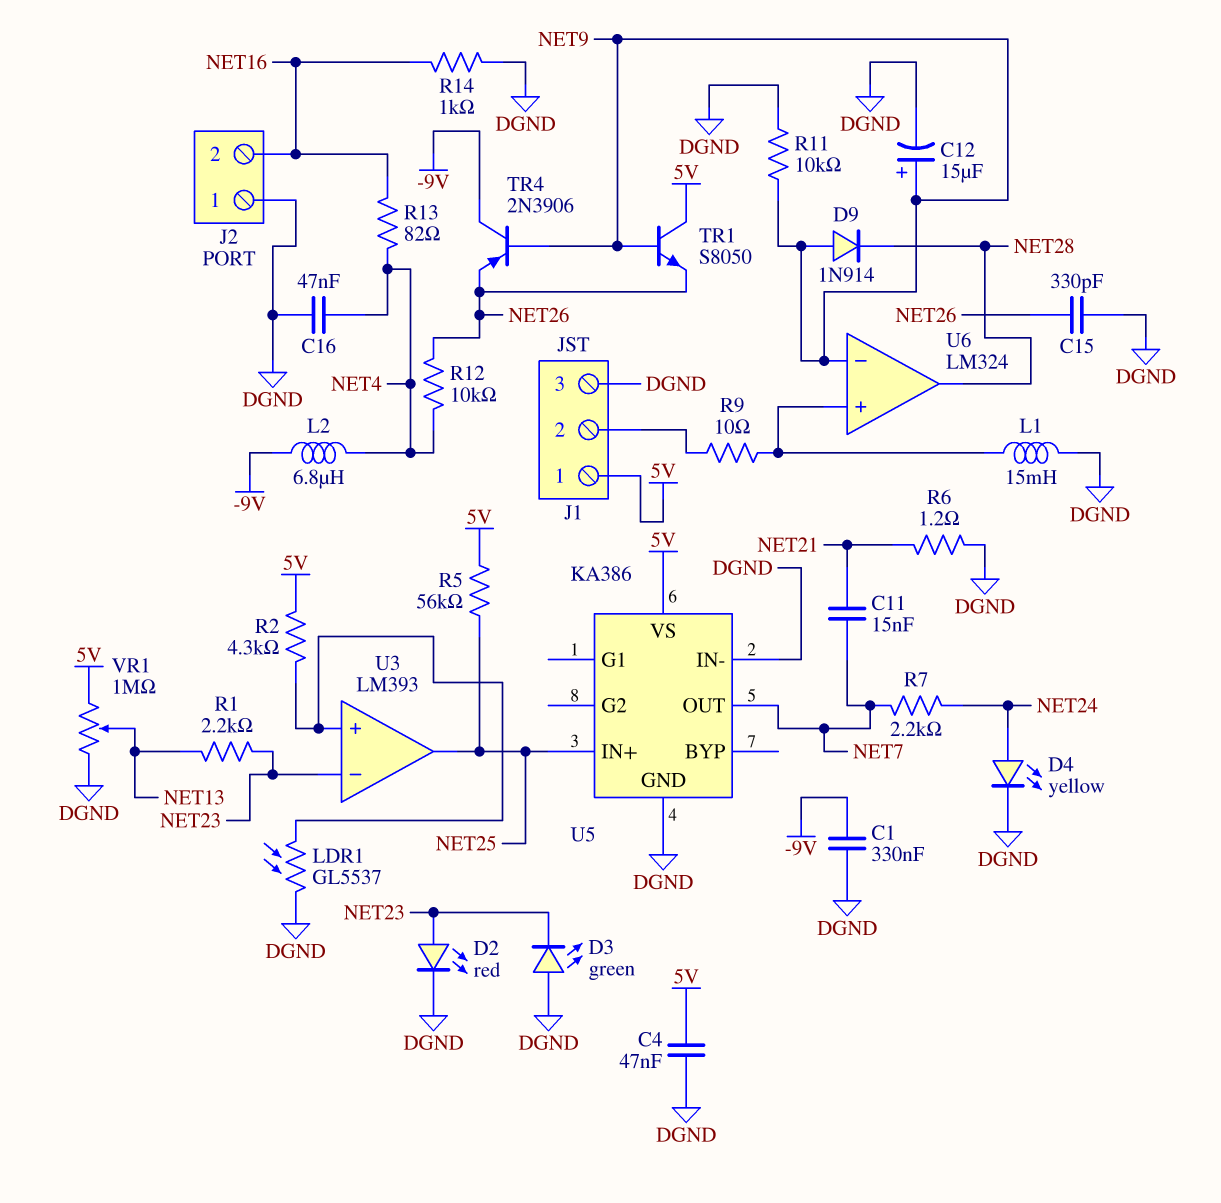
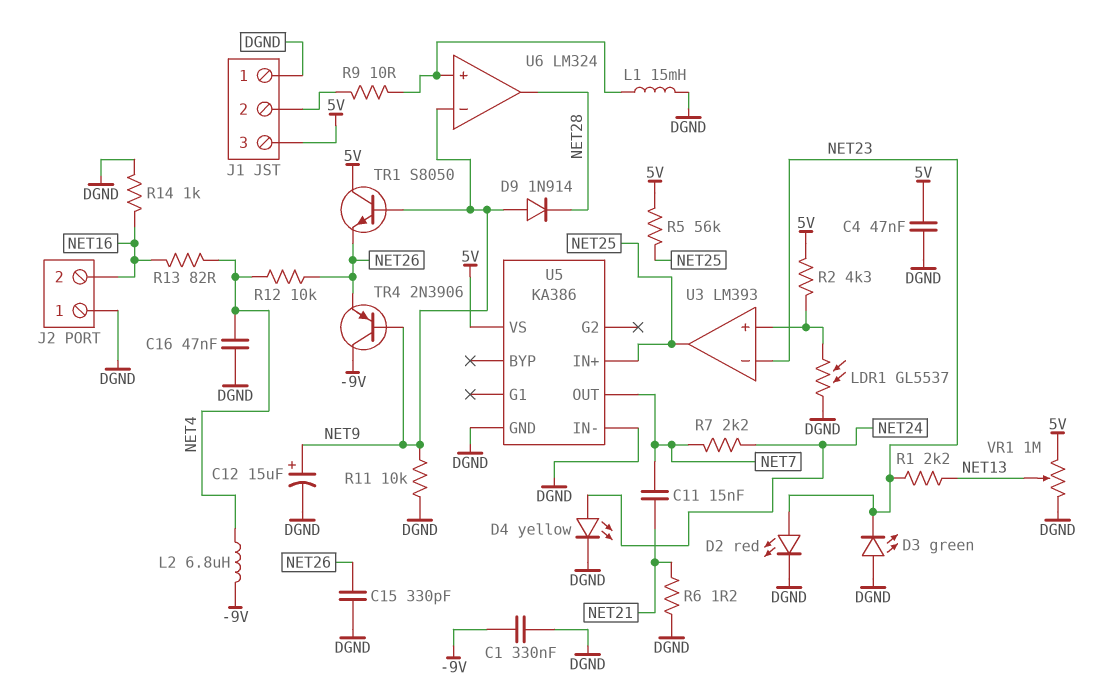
J1 pin 1: 5V -> DGND
J1 pin 3: DGND -> 5V

